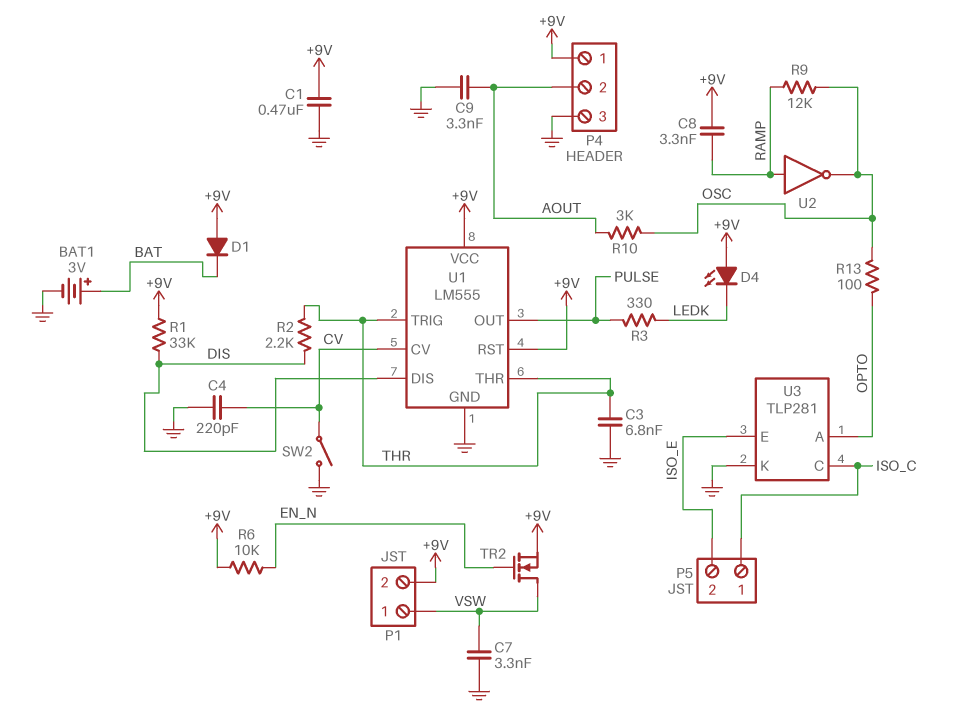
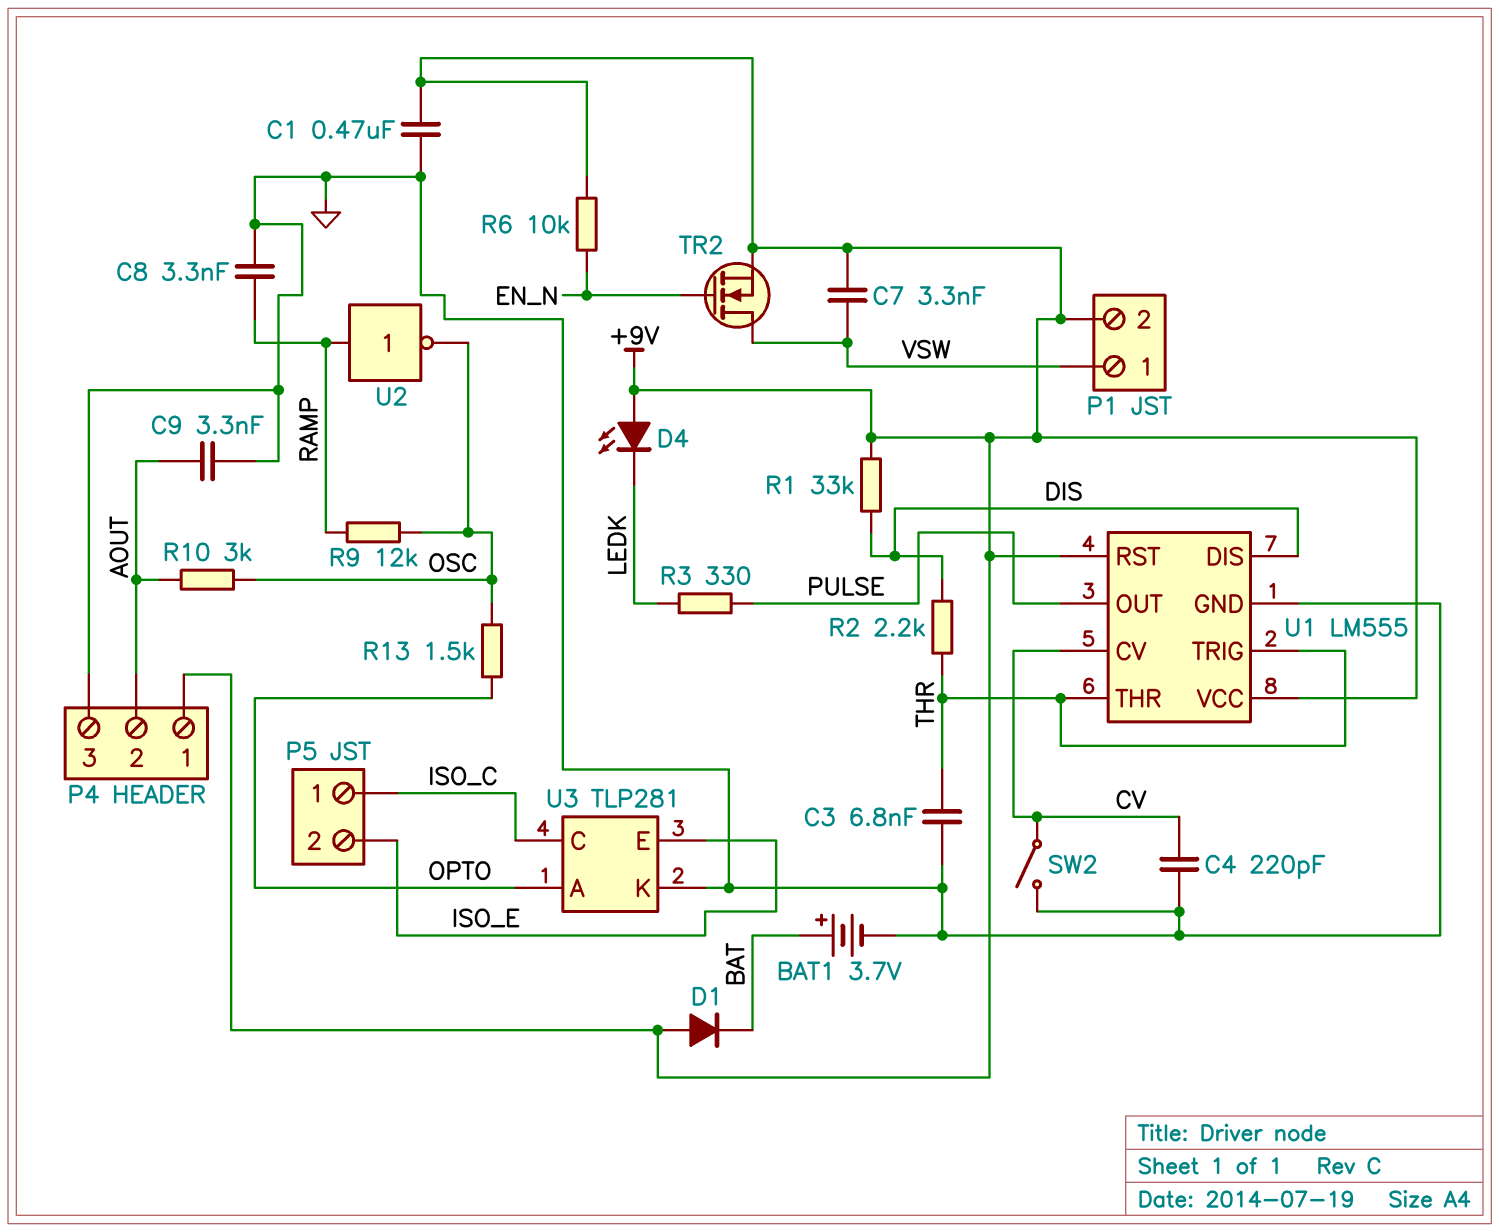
BAT1: 3V (plus BAT, minus GND) -> 3.7V (plus BAT, minus GND)
C7: 3.3nF (GND, VSW) -> 3.3nF (+9V, VSW)
C8: 3.3nF (+9V, RAMP) -> 3.3nF (GND, RAMP)
R13: 100 (OPTO, OSC) -> 1.5k (OPTO, OSC)

